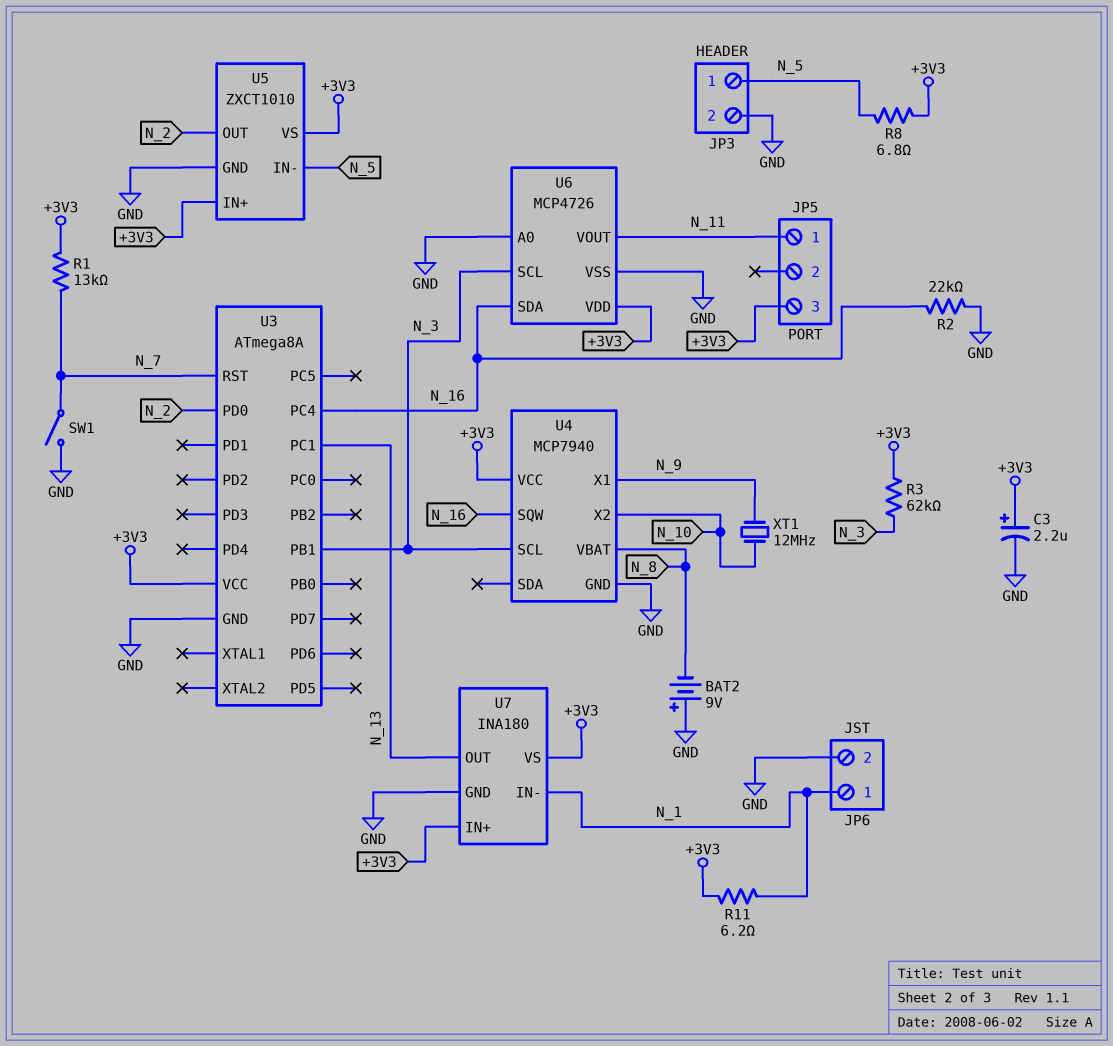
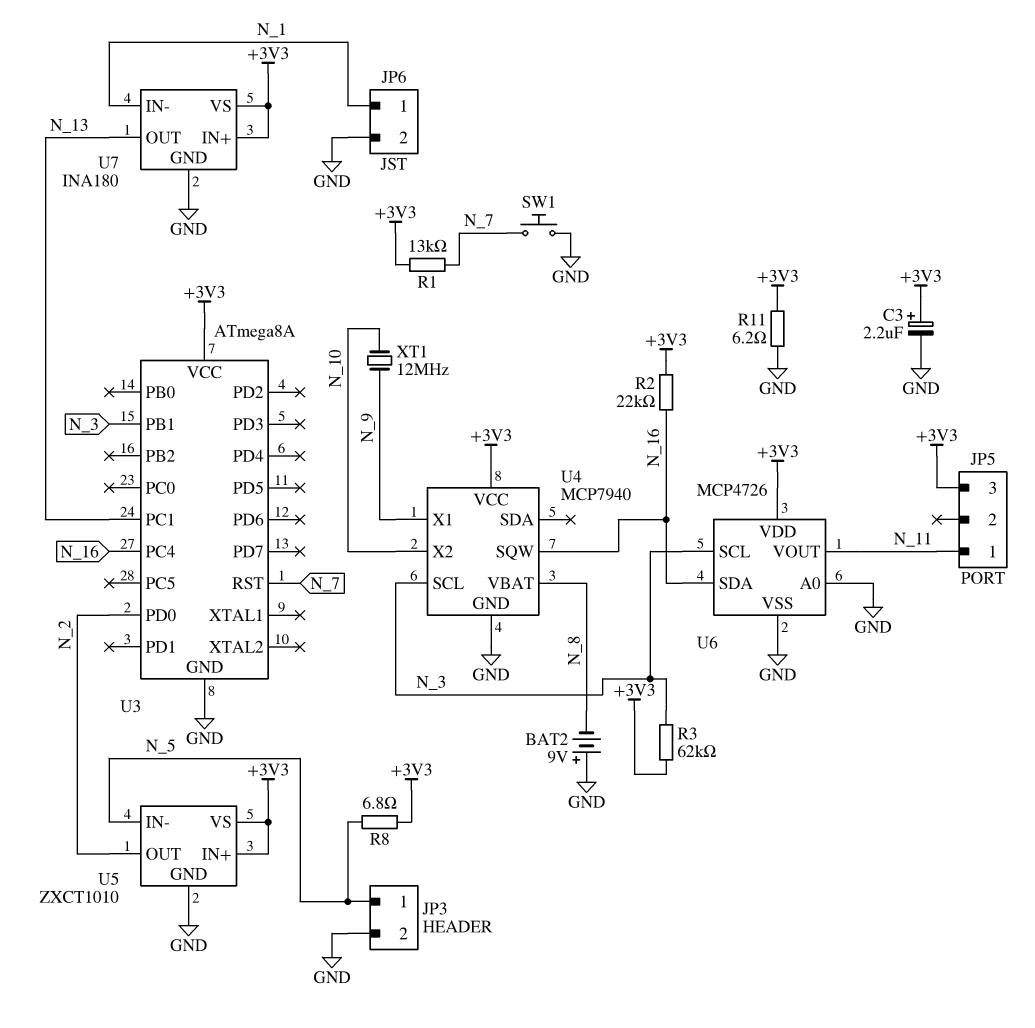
R2: 22k (GND, N_16) -> 22k (+3V3, N_16)
R11: 6.2 (+3V3, N_1) -> 6.2 (+3V3, GND)
SW1: switch (GND, N_7) -> button (GND, N_7)

